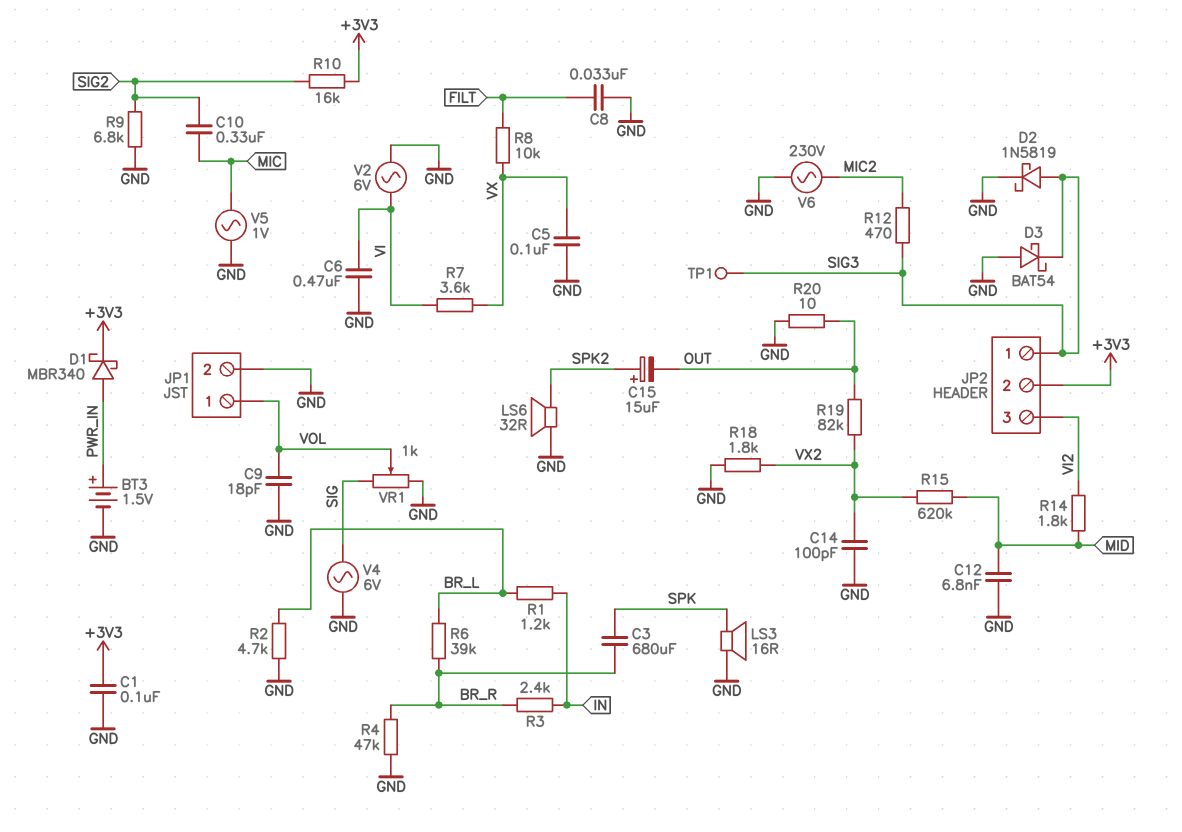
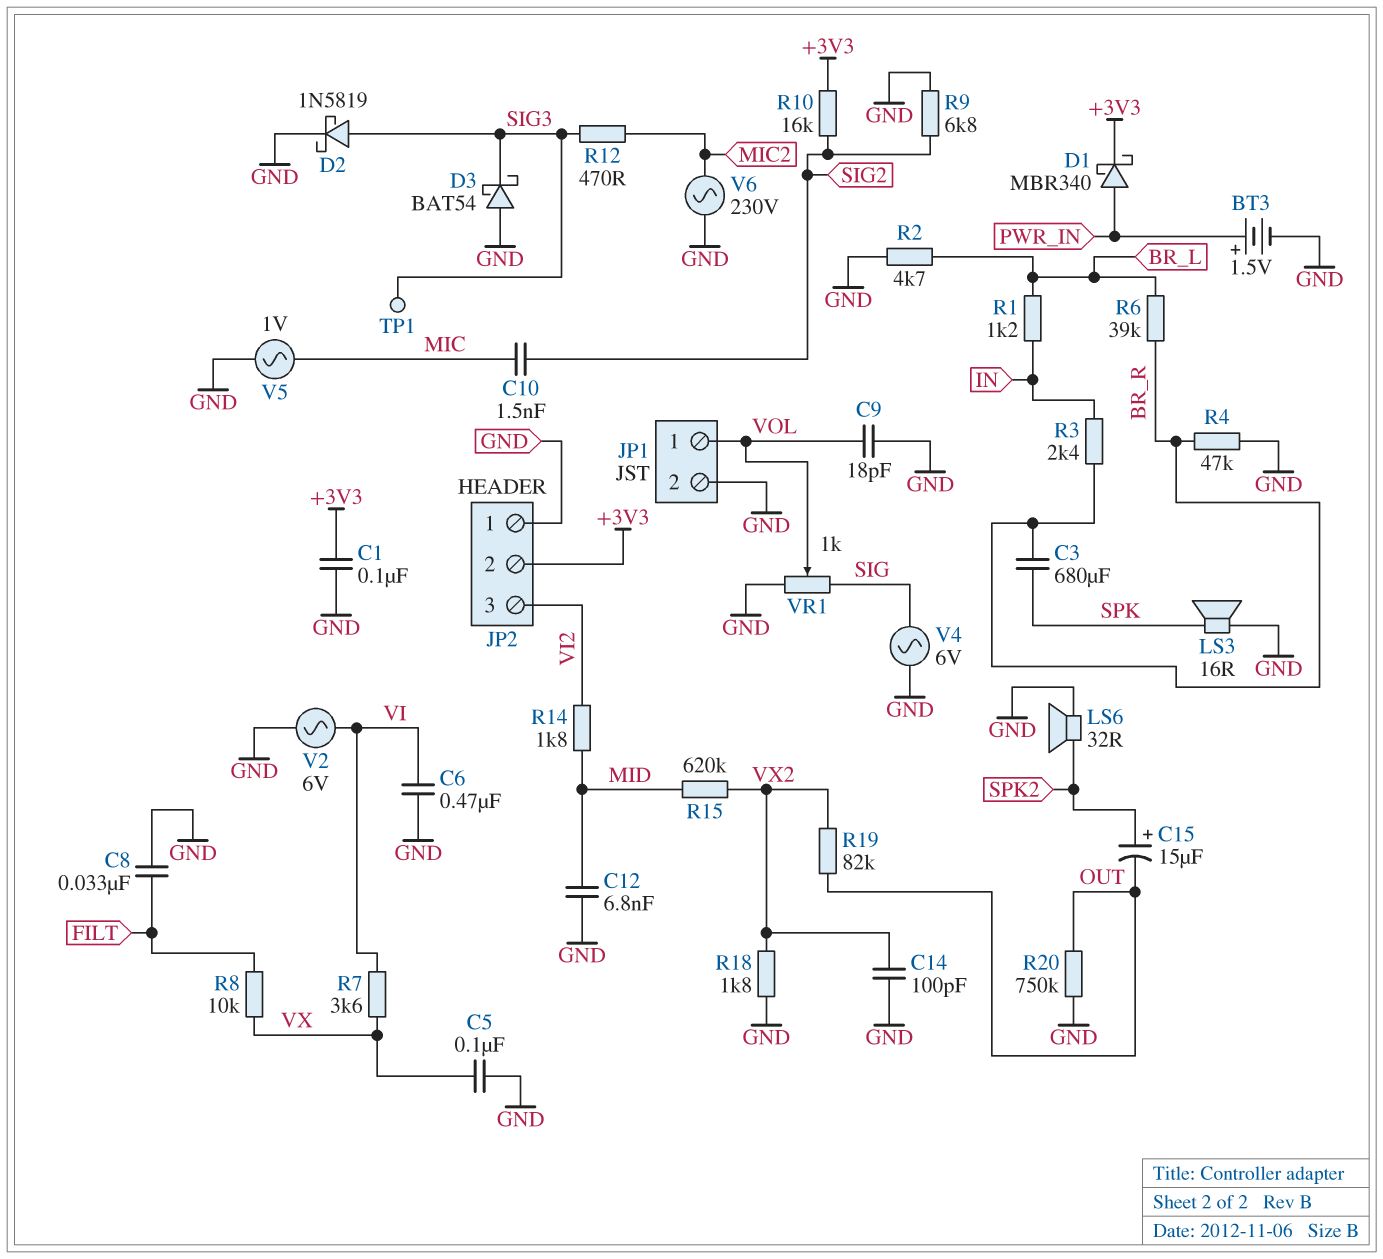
C10: 330nF (MIC, SIG2) -> 1.5nF (MIC, SIG2)
JP2 pin 1: SIG3 -> GND
R20: 10 (GND, OUT) -> 750k (GND, OUT)

